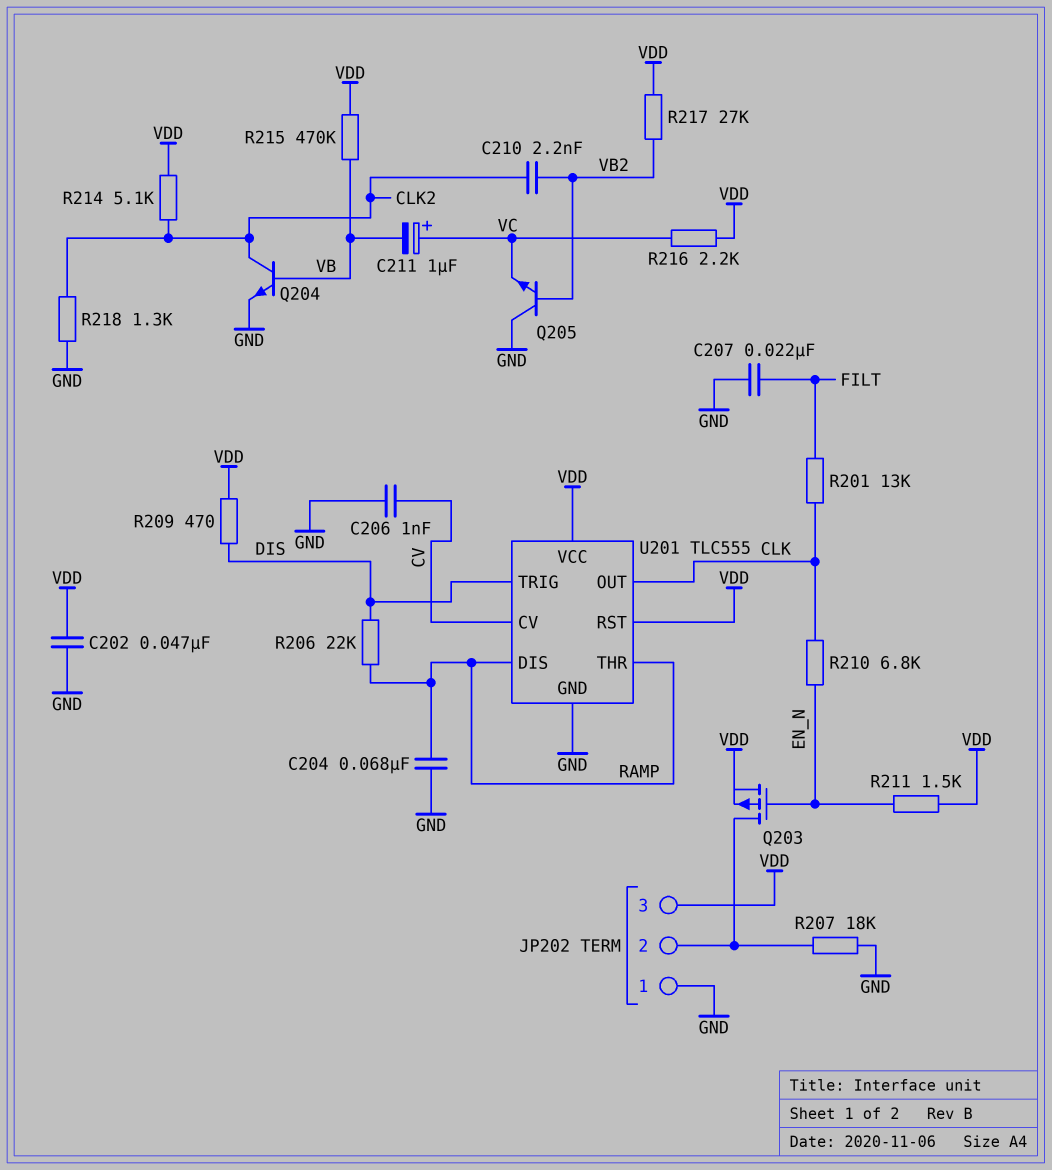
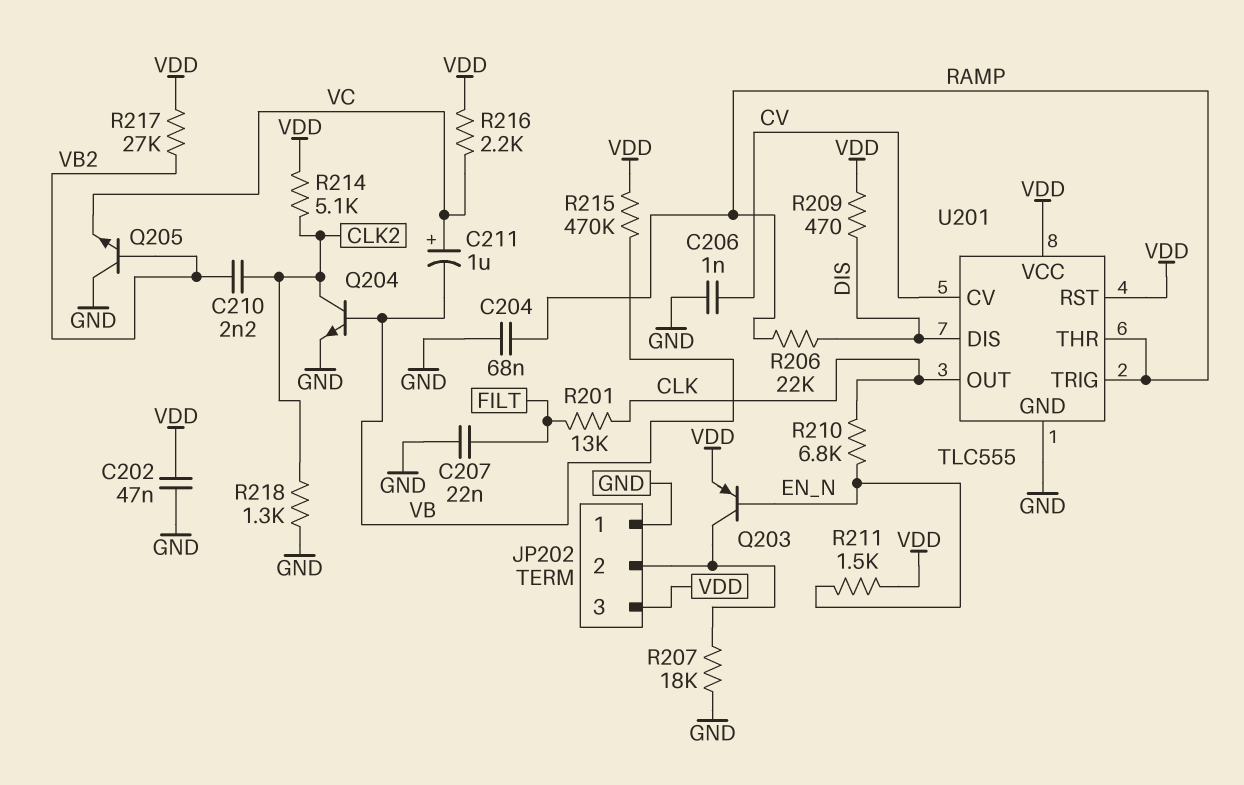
Q203: PMOS (G EN_N, D JP202/2, S VDD) -> PNP (B EN_N, C JP202/2, E VDD)
U201 pin DIS: RAMP -> DIS
U201 pin TRIG: DIS -> RAMP

